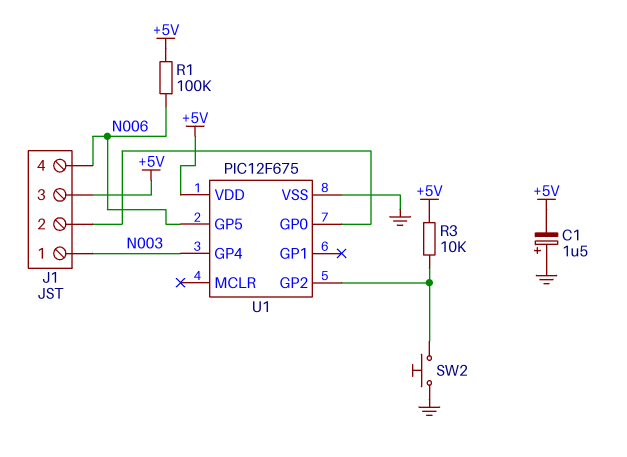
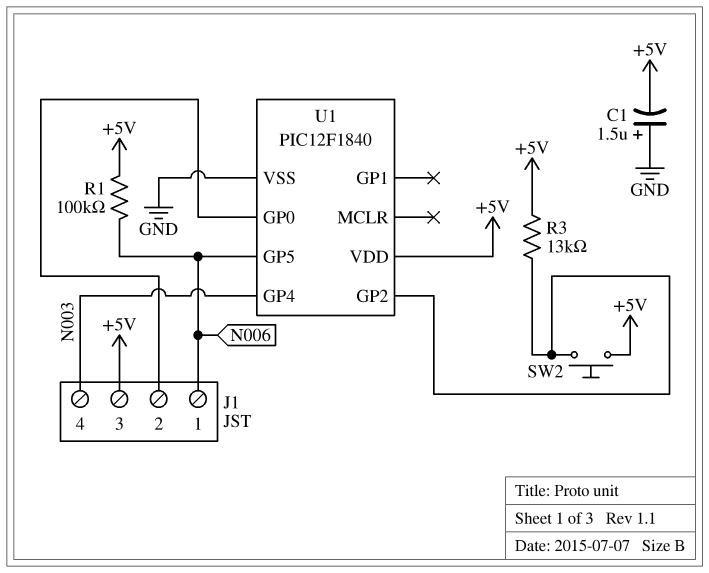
J1 pin 1: N003 -> N006
J1 pin 4: N006 -> N003
R3: 10k (+5V, U1/GP2) -> 13k (+5V, U1/GP2)
SW2: button (GND, U1/GP2) -> button (+5V, U1/GP2)
U1: PIC12F675 -> PIC12F1840

